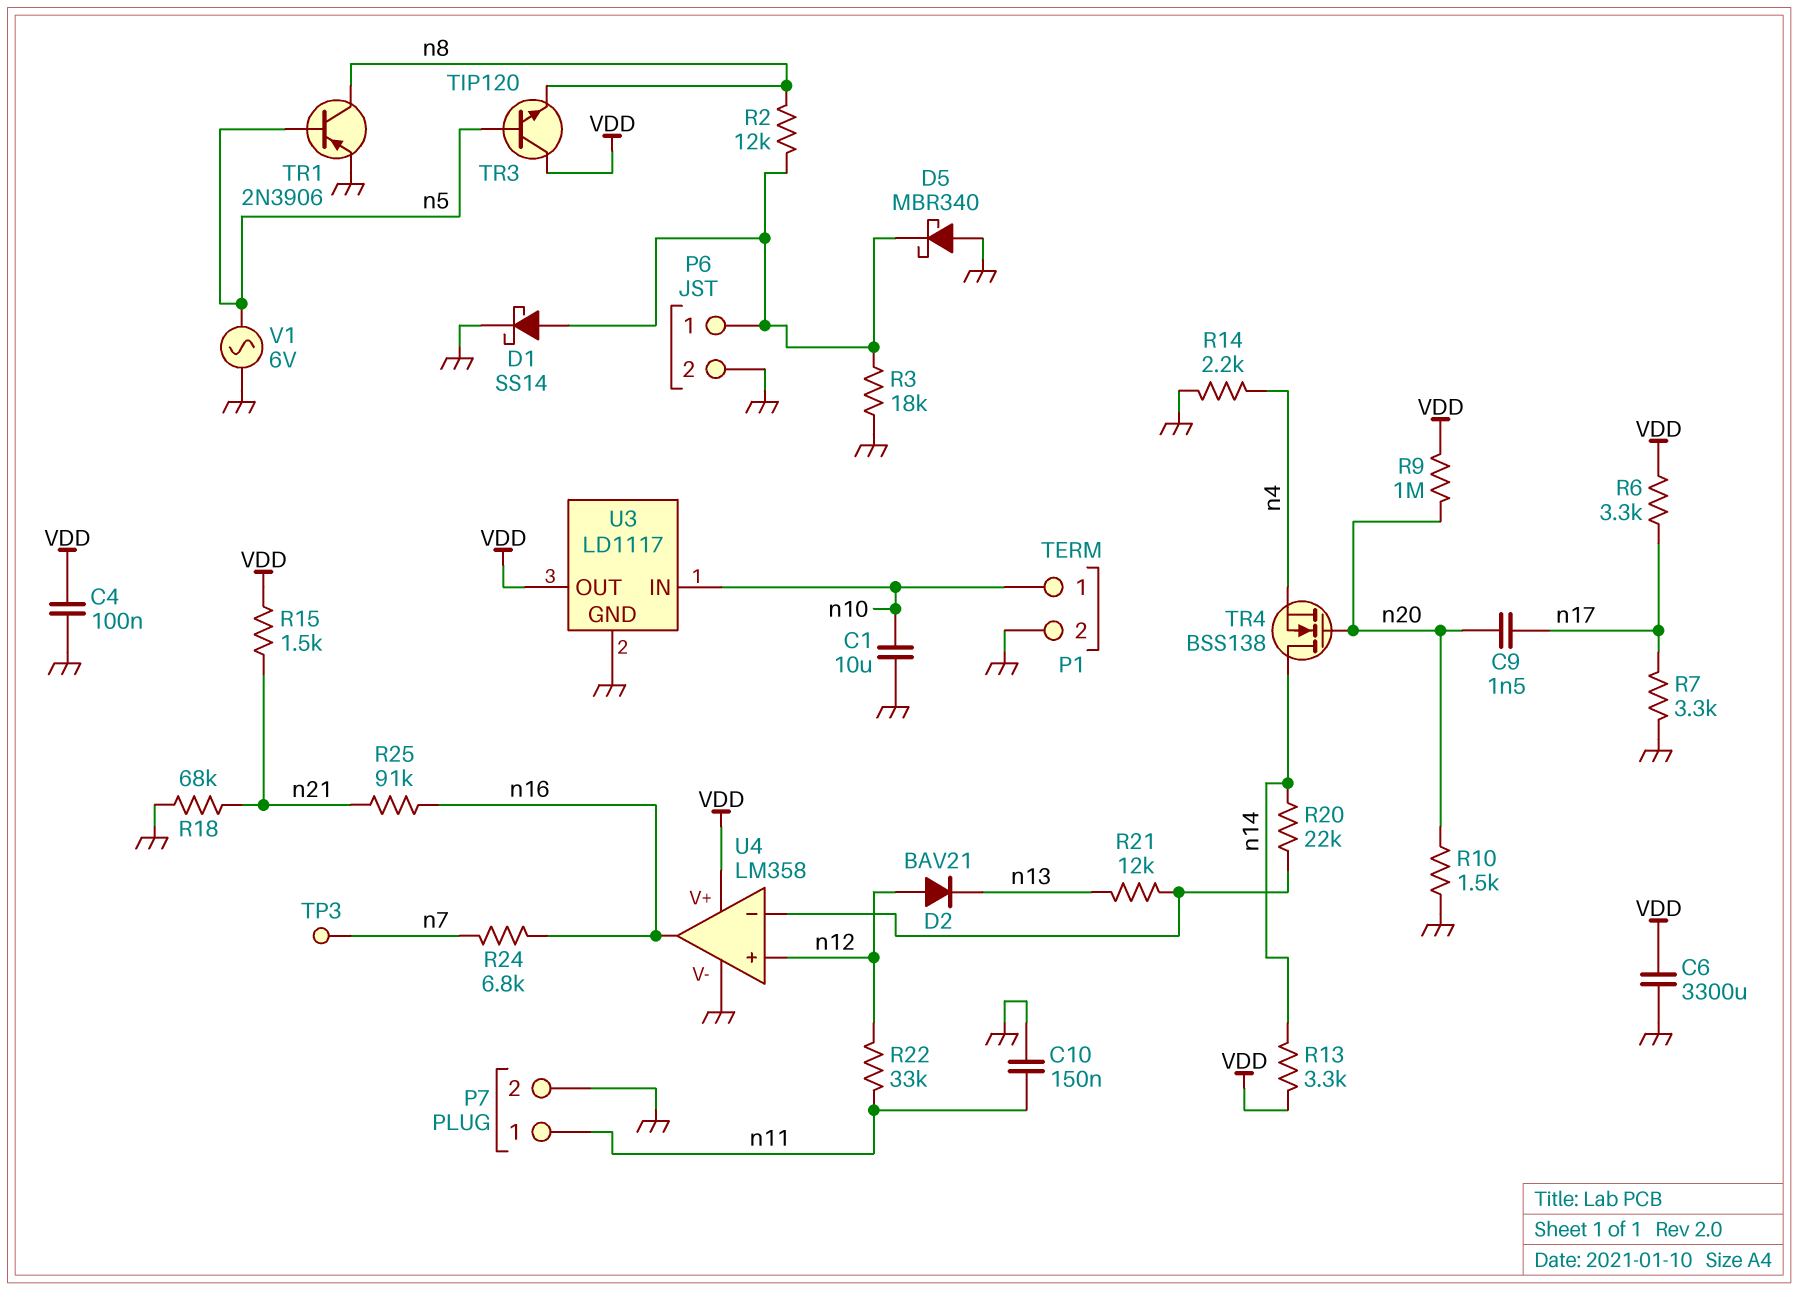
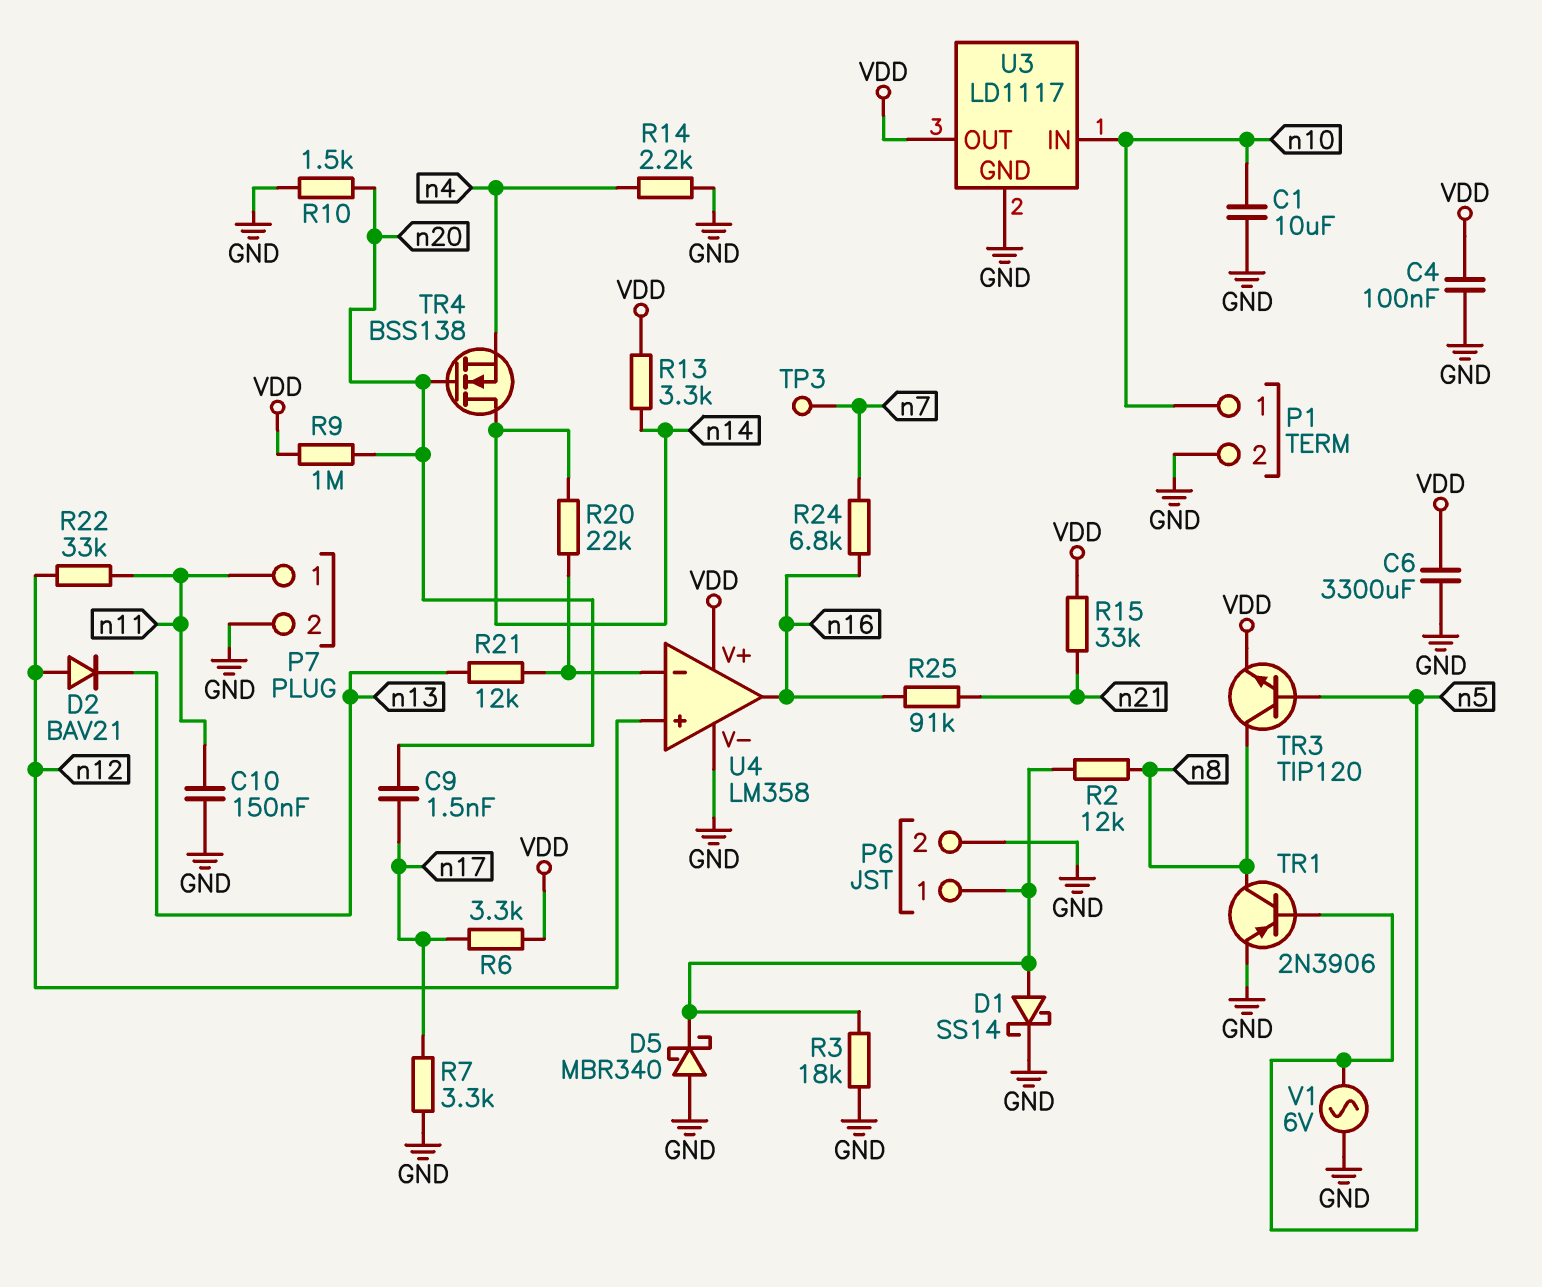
R15: 1.5k (VDD, n21) -> 33k (VDD, n21)
R18: 68k (GND, n21) -> none
TR3: NPN TIP120 (B n5, C VDD, E n8) -> NPN TIP120 (B n5, C n8, E VDD)

